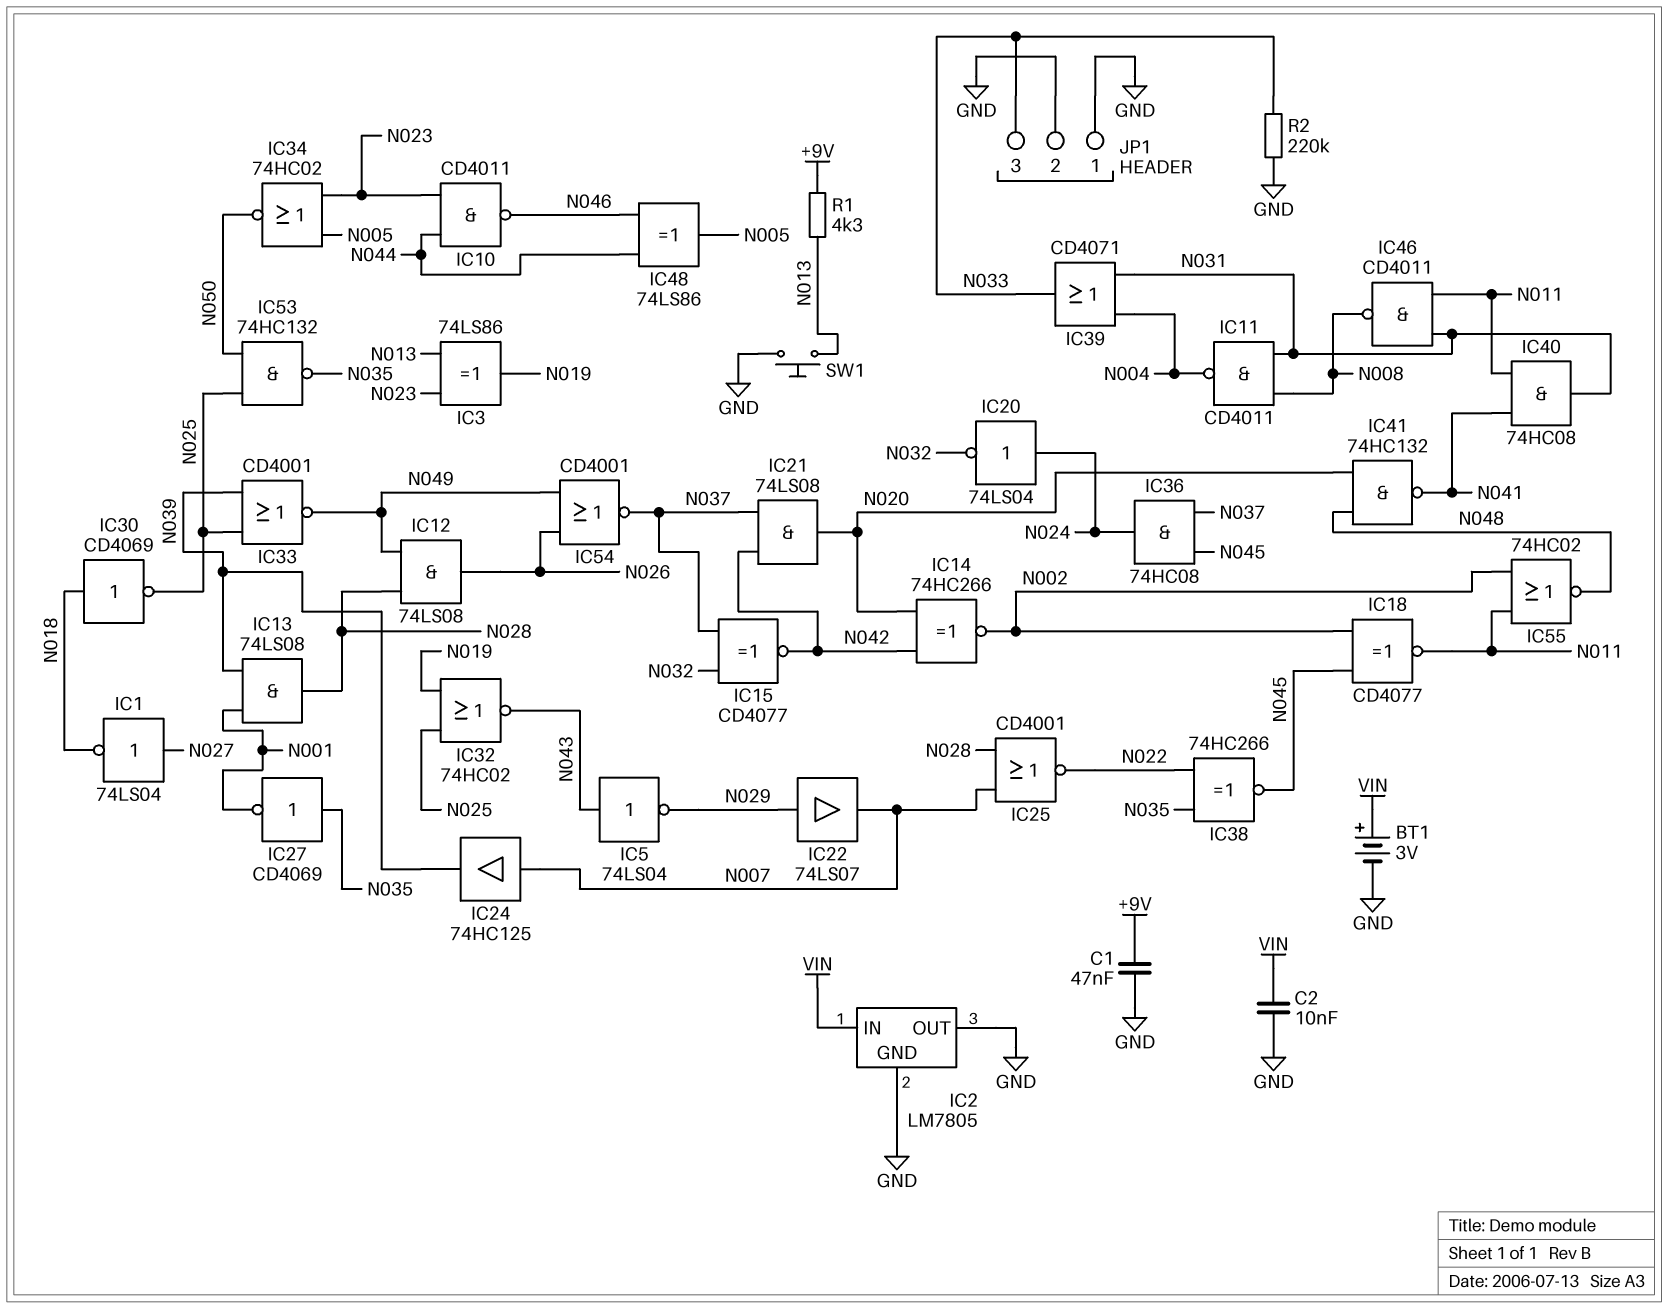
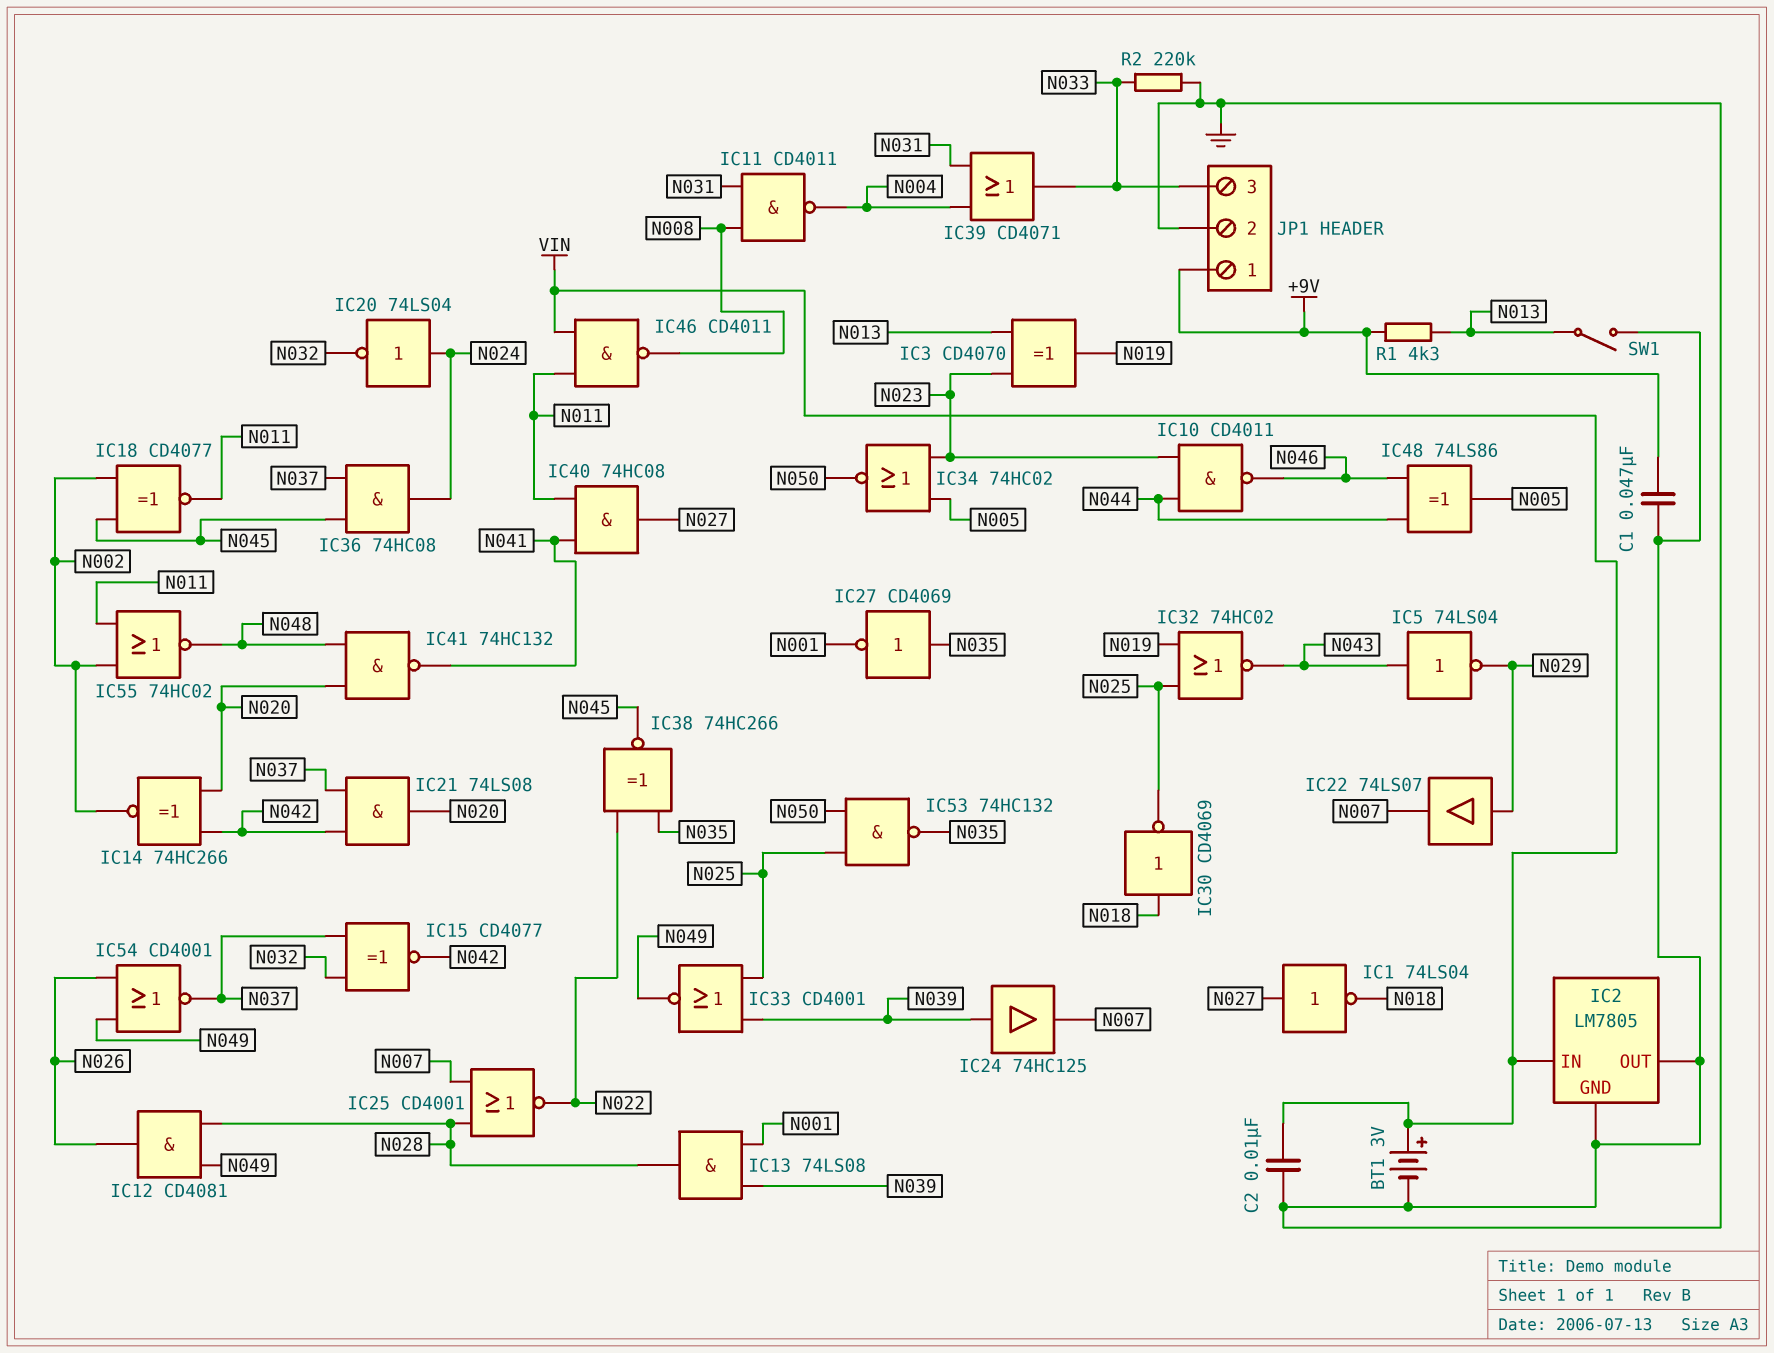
IC3: XOR 74LS86 (in N013, in N023, out N019) -> XOR CD4070 (in N013, in N023, out N019)
IC12: AND 74LS08 (in N028, in N049, out N026) -> AND CD4081 (in N028, in N049, out N026)
IC24: buffer 74HC125 (in N007, out N039) -> buffer 74HC125 (in N039, out N007)
IC40: AND 74HC08 (in N011, in N041, out N031) -> AND 74HC08 (in N011, in N041, out N027)
IC46: NAND CD4011 (in N011, in N031, out N008) -> NAND CD4011 (in N011, in VIN, out N008)
JP1 pin 1: GND -> +9V
SW1: button (GND, N013) -> switch (GND, N013)

